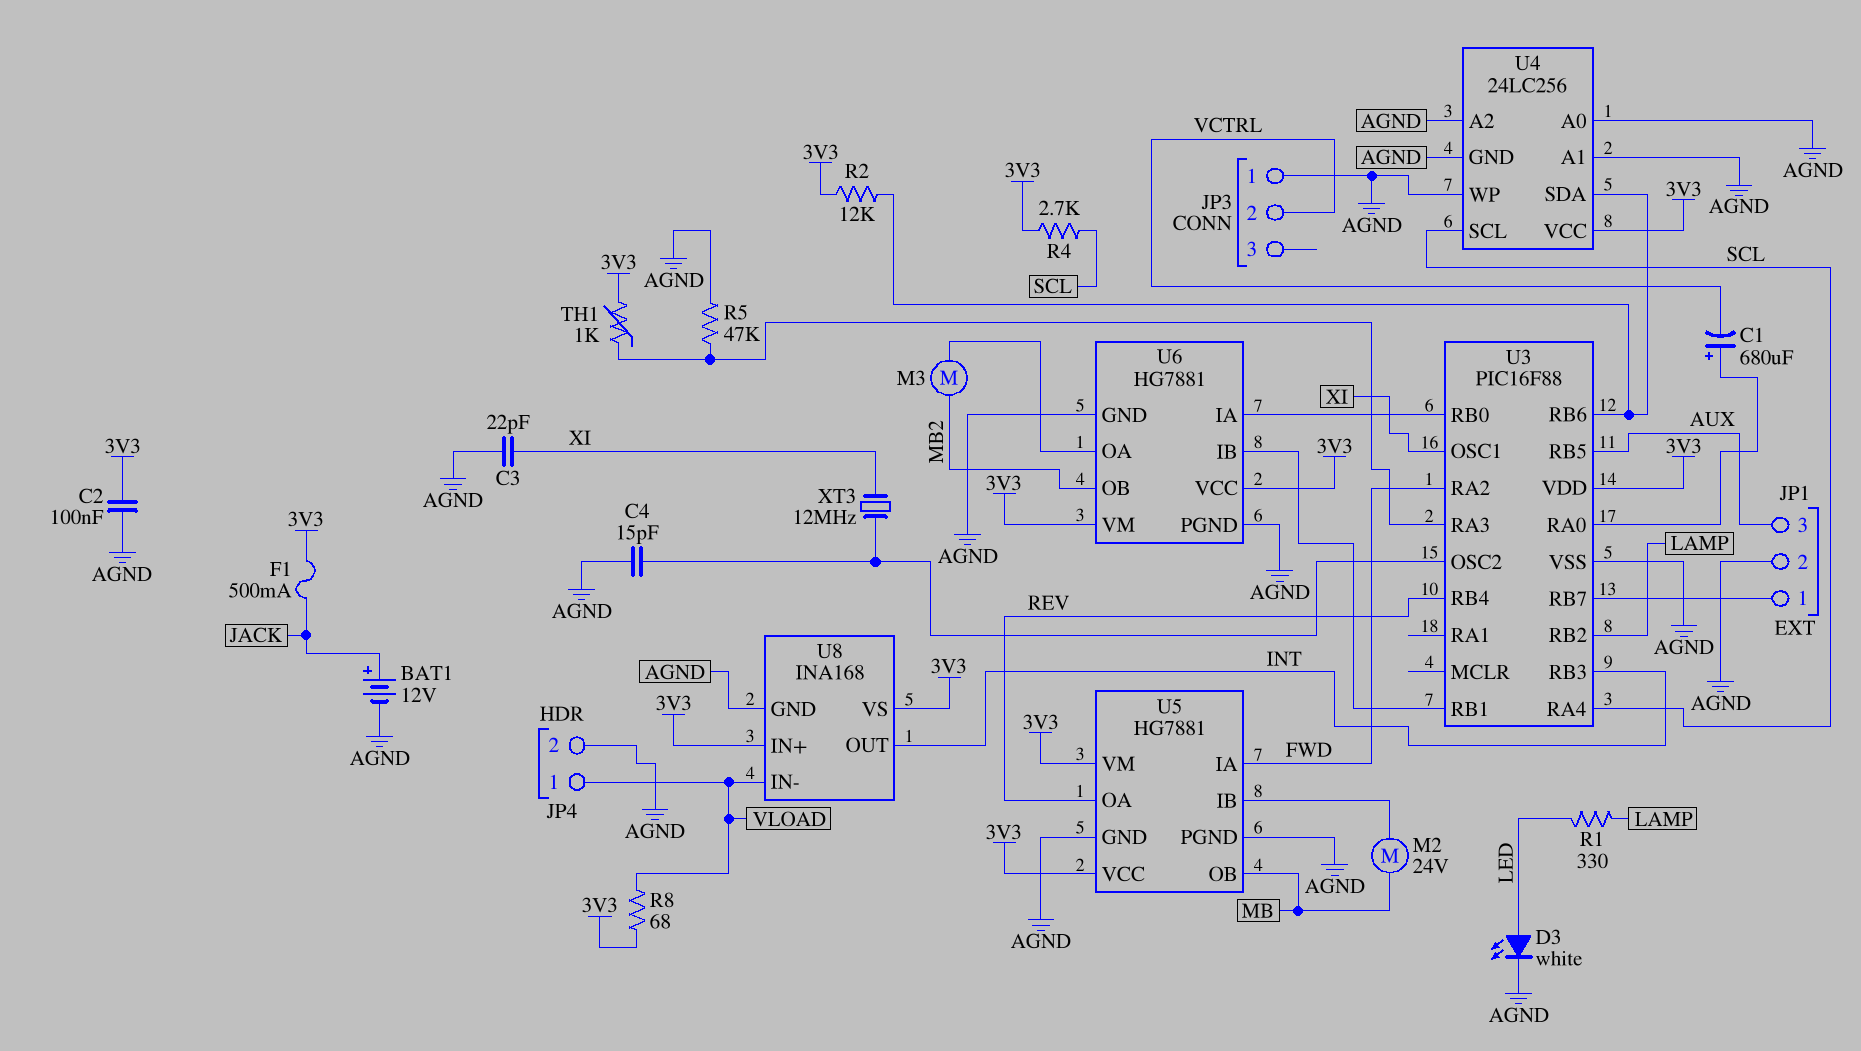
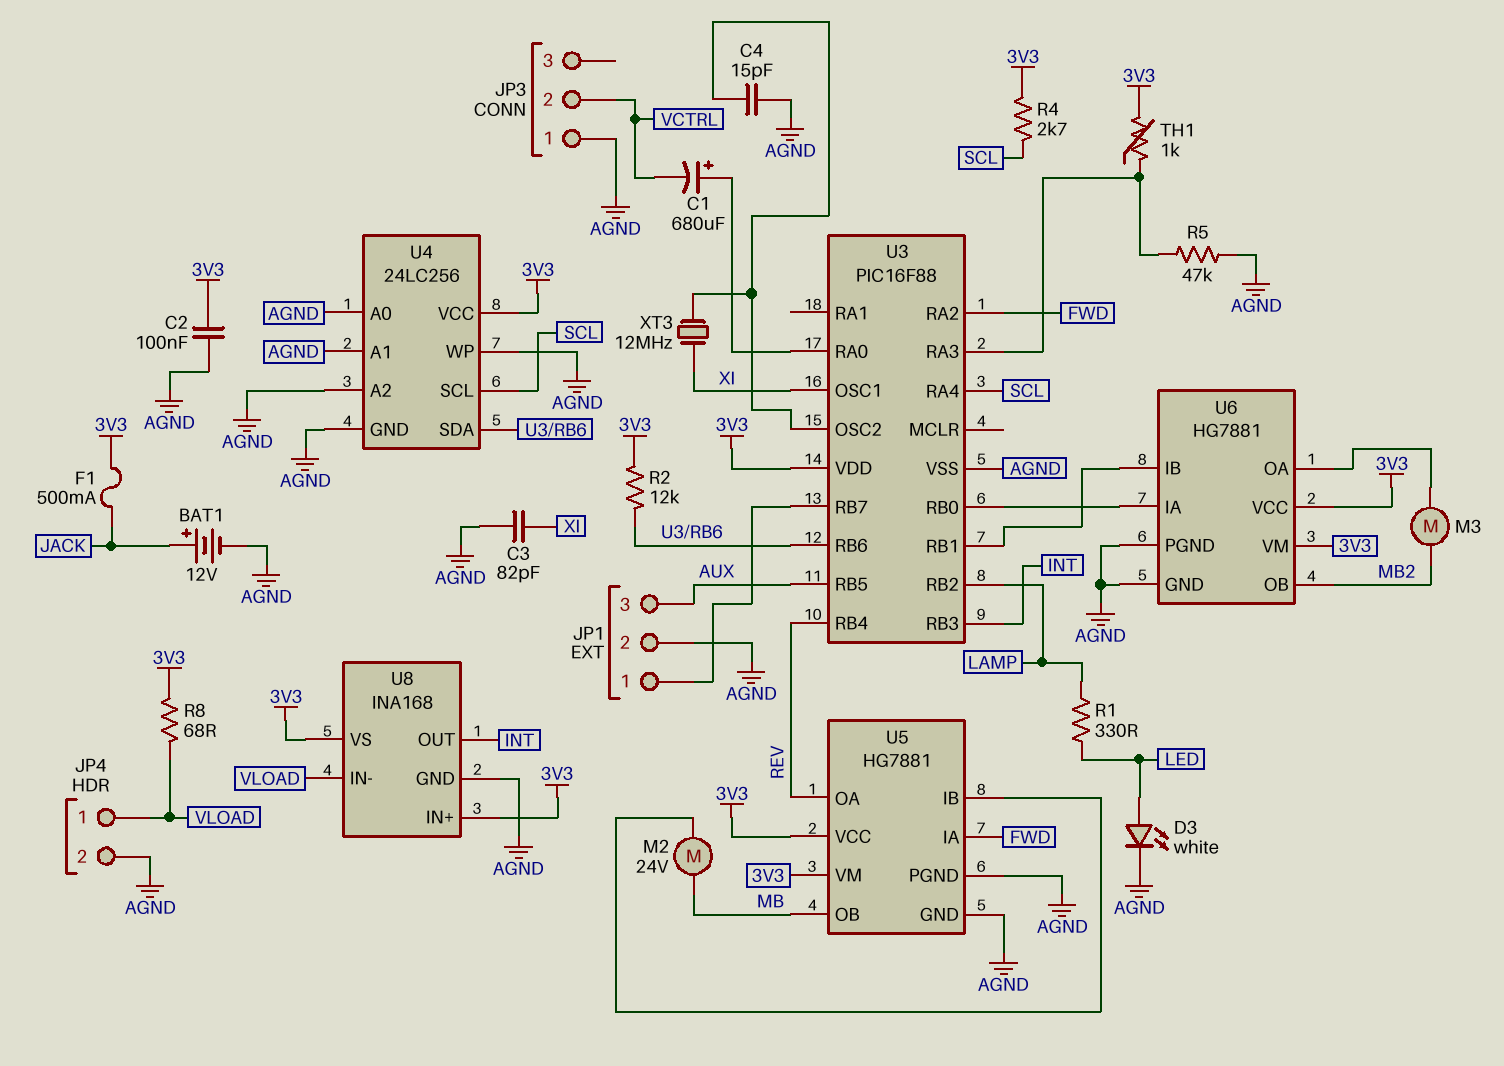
C3: 22pF (AGND, XI) -> 82pF (AGND, XI)

